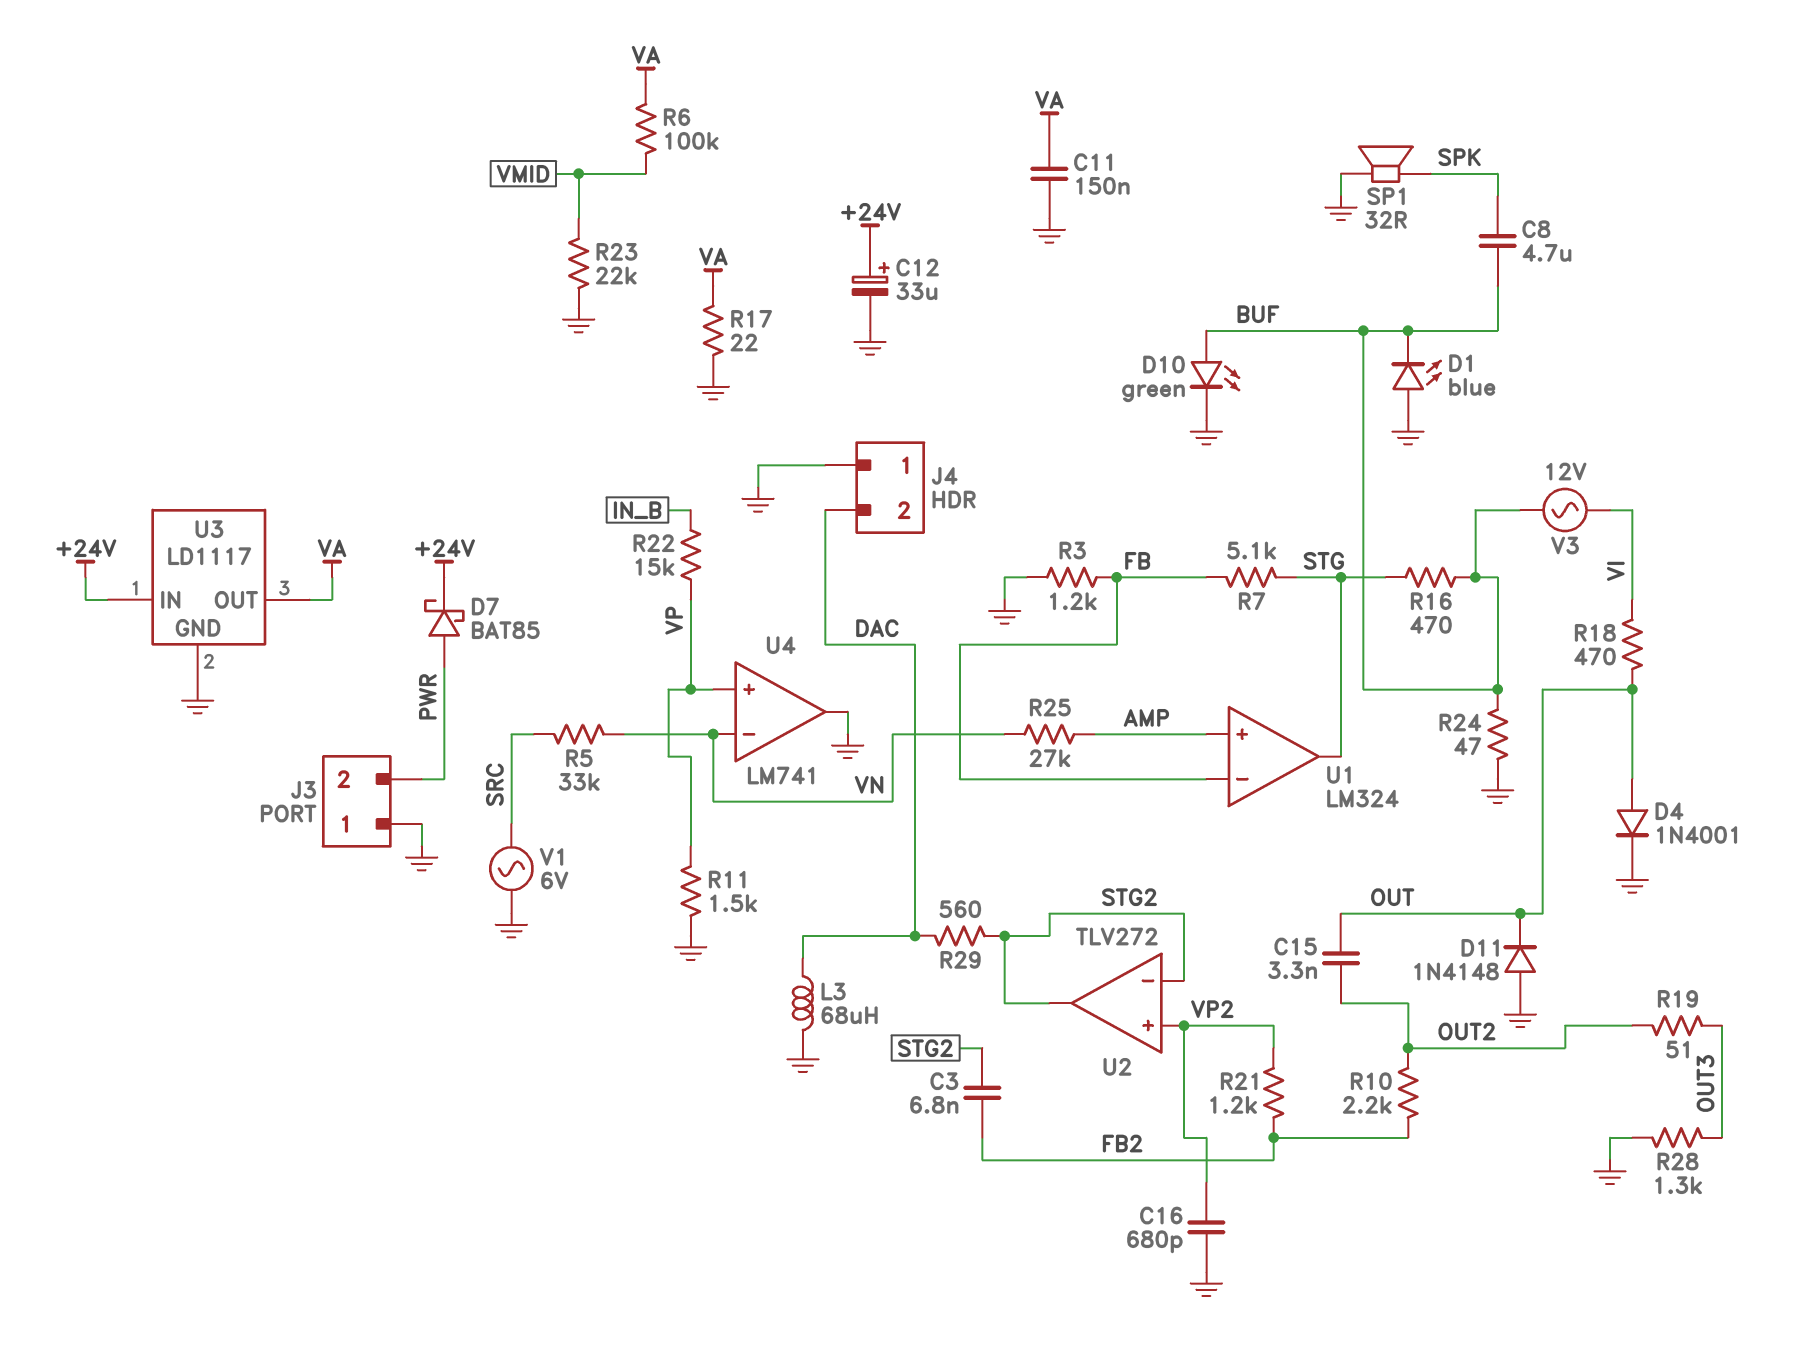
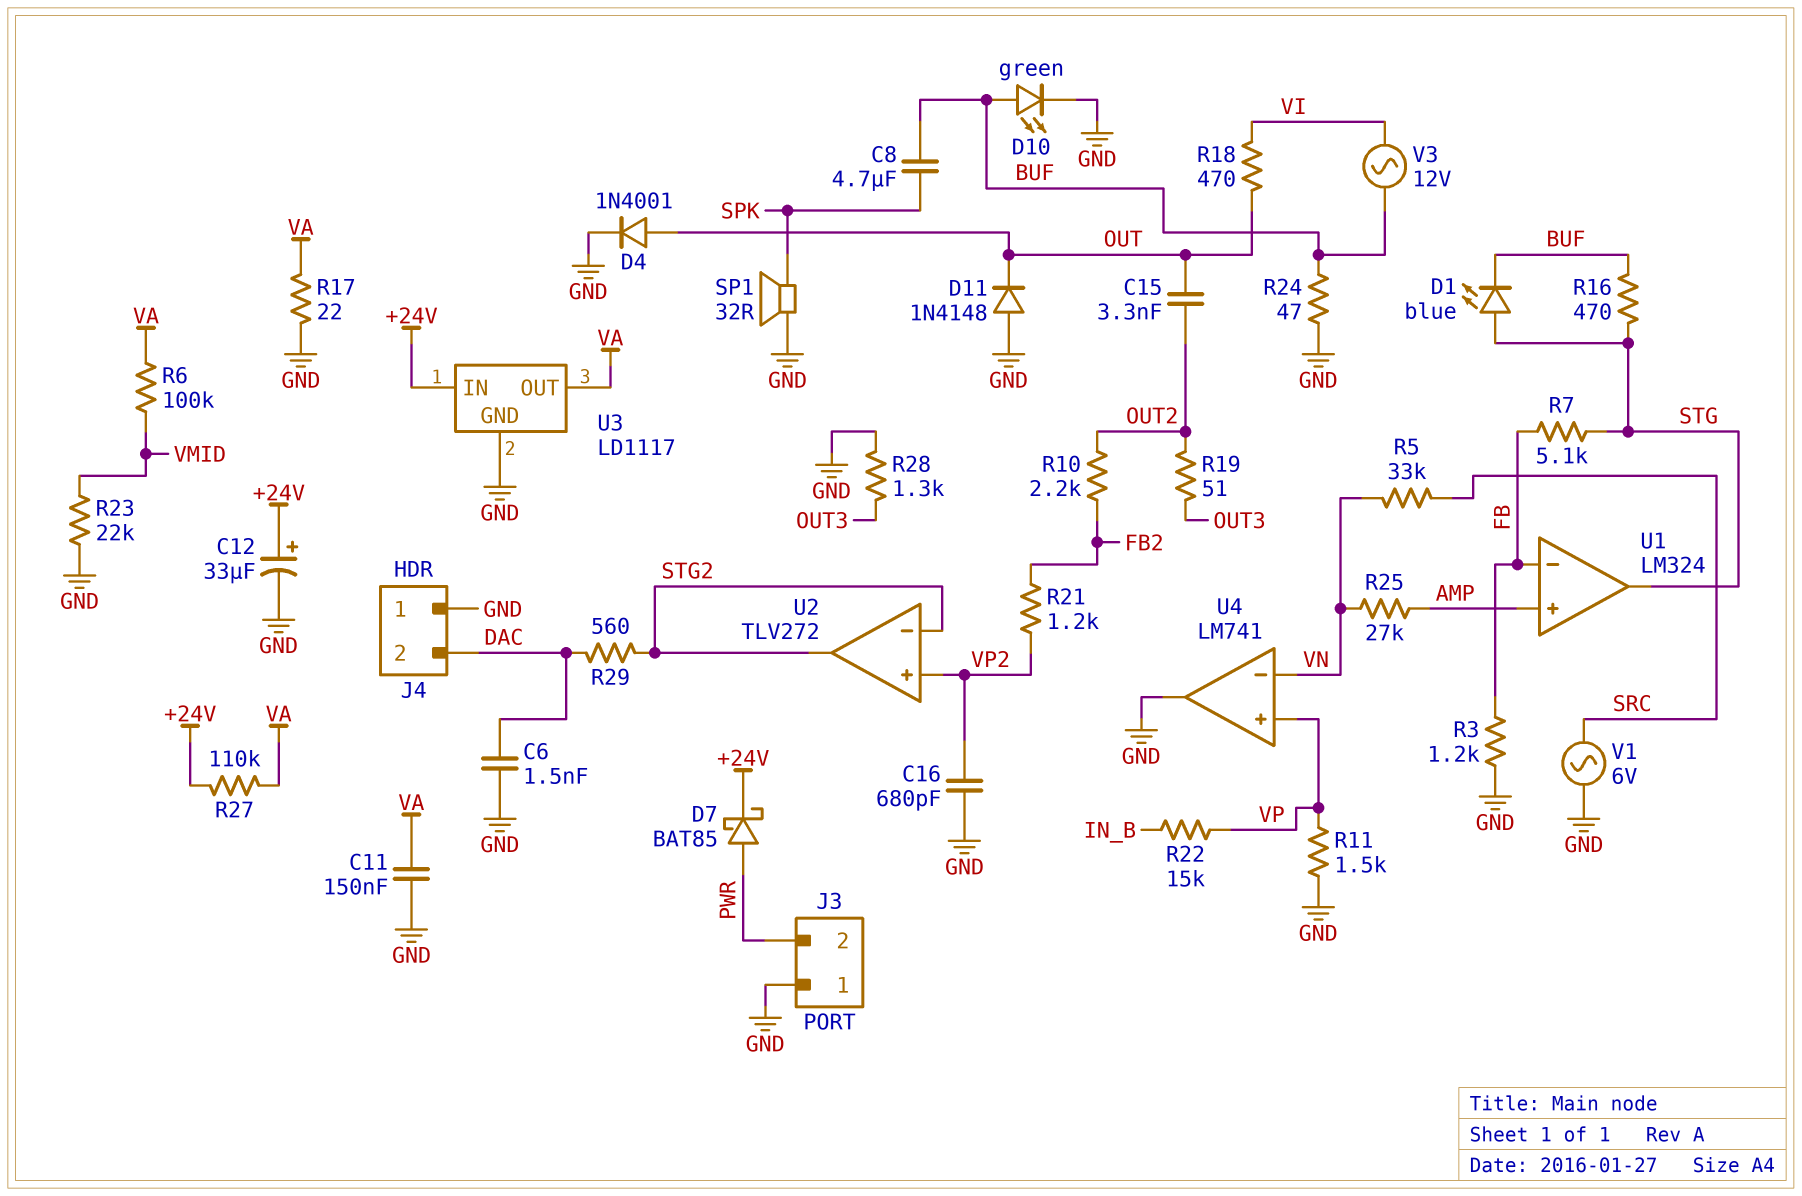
C3: 6.8nF (FB2, STG2) -> none
C6: none -> 1.5nF (DAC, GND)
D1: LED blue (A GND, K BUF) -> LED blue (A STG, K BUF)
L3: 68uH (DAC, GND) -> none
R27: none -> 110k (+24V, VA)

